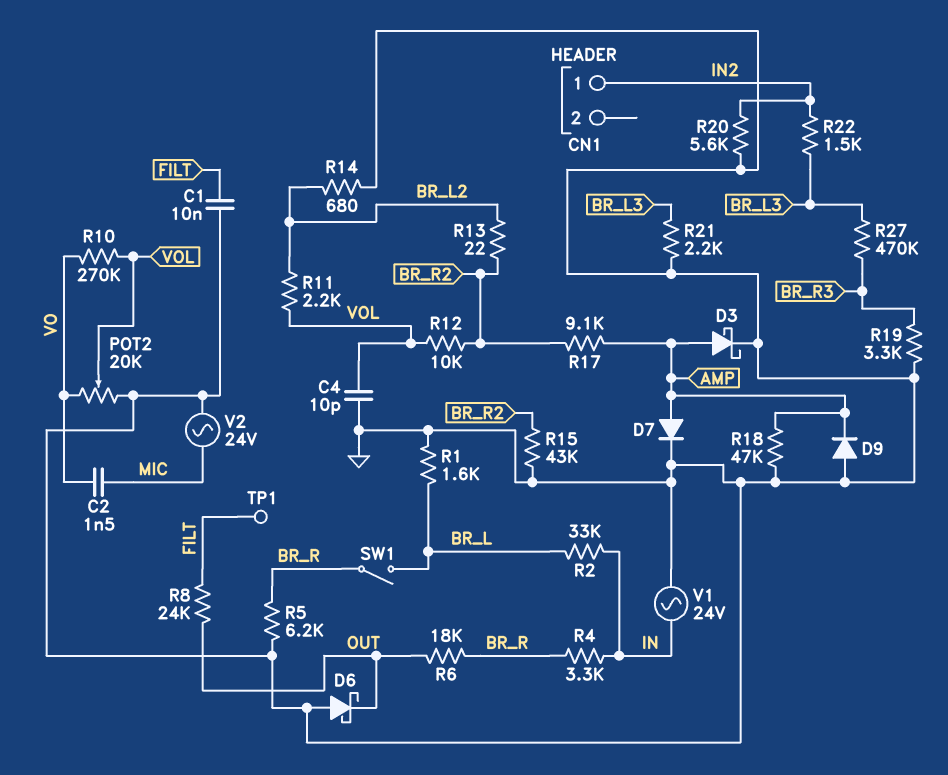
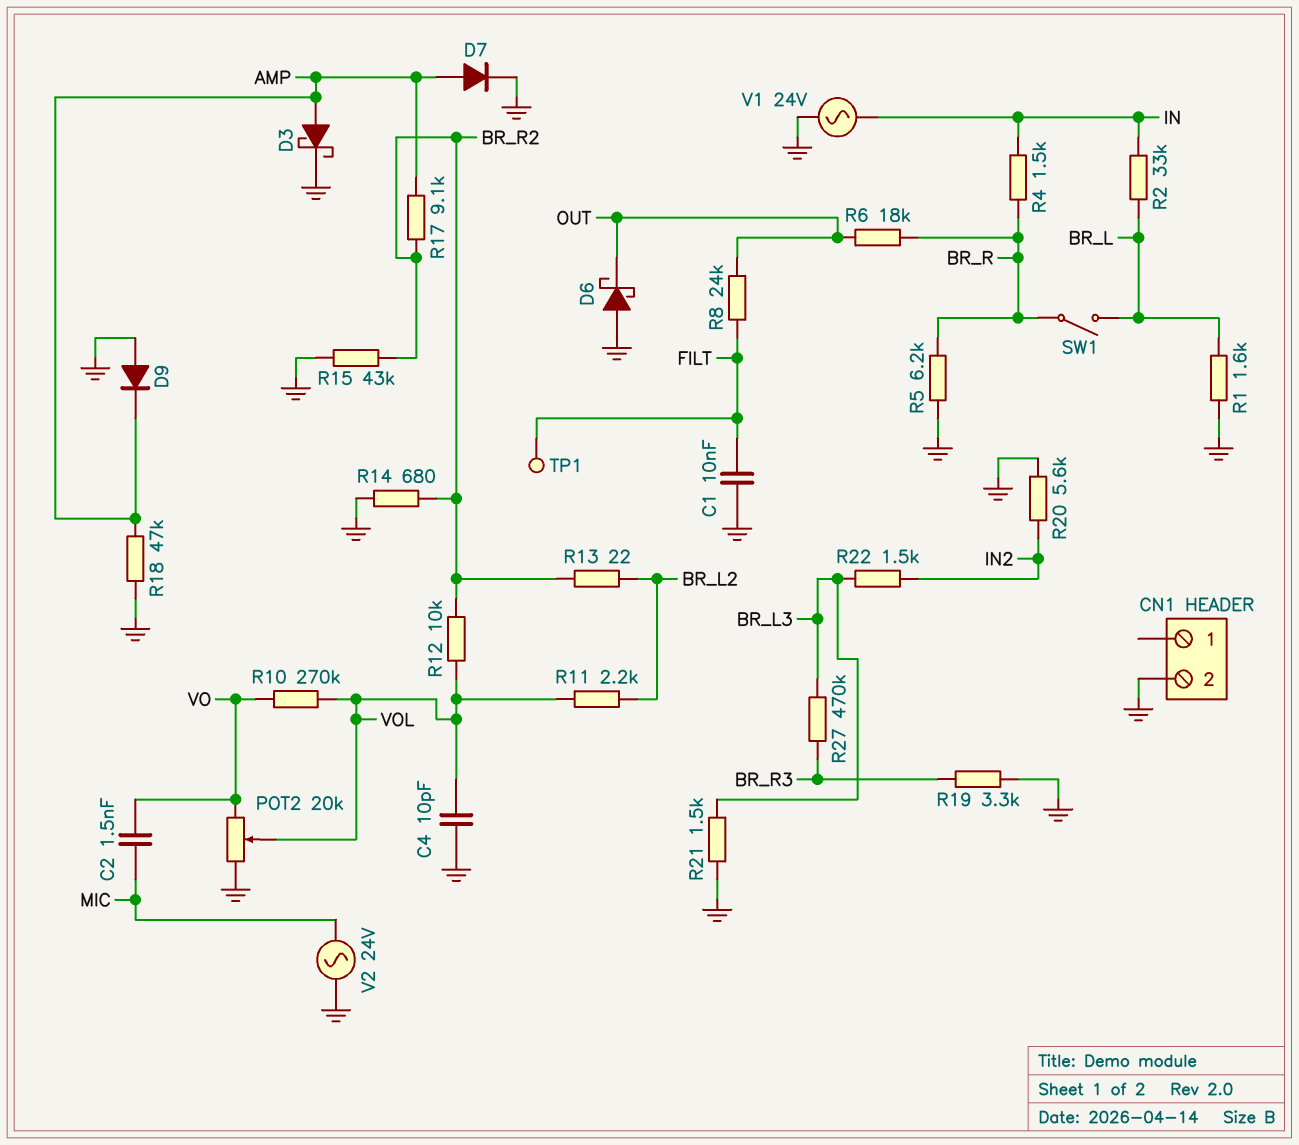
CN1 pin 1: IN2 -> none
CN1 pin 2: none -> GND
R4: 3.3k (BR_R, IN) -> 1.5k (BR_R, IN)
R14: 680 (BR_L2, GND) -> 680 (BR_R2, GND)
R21: 2.2k (BR_L3, GND) -> 1.5k (BR_L3, GND)

